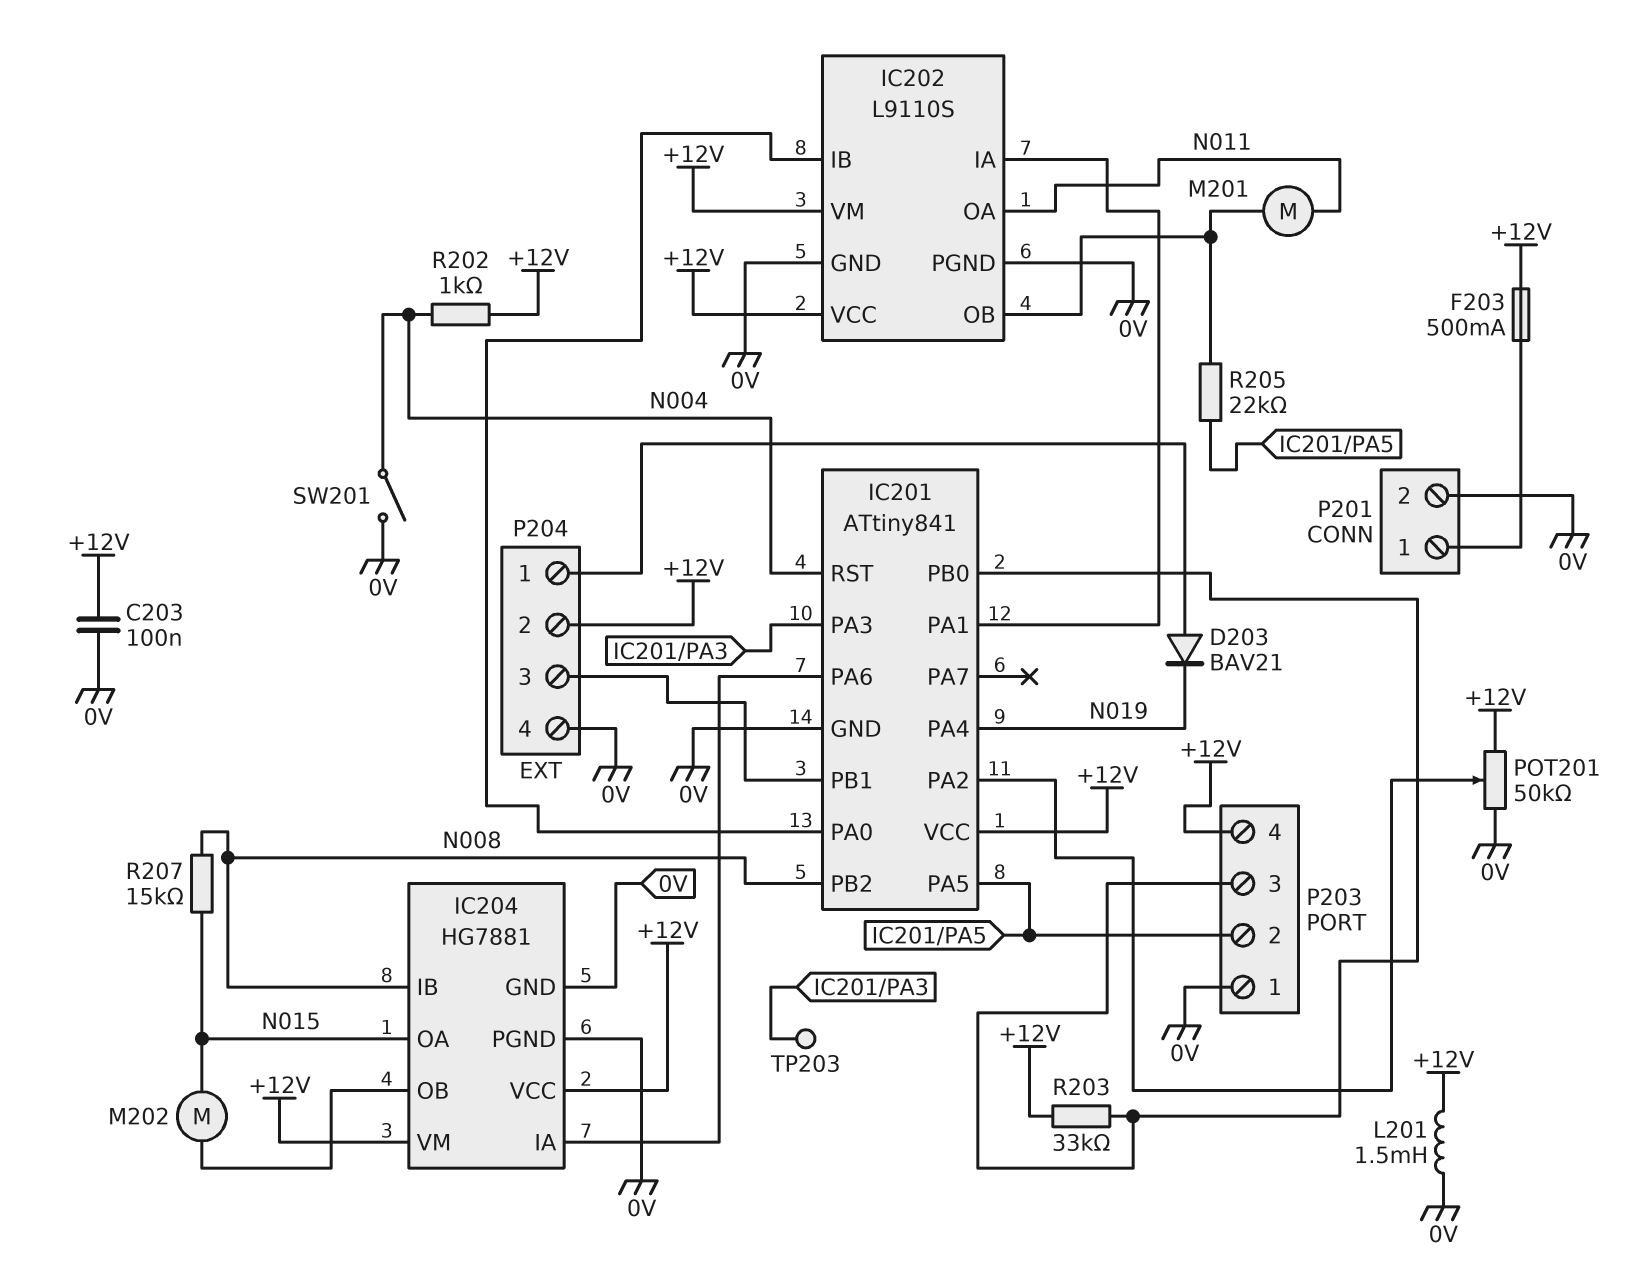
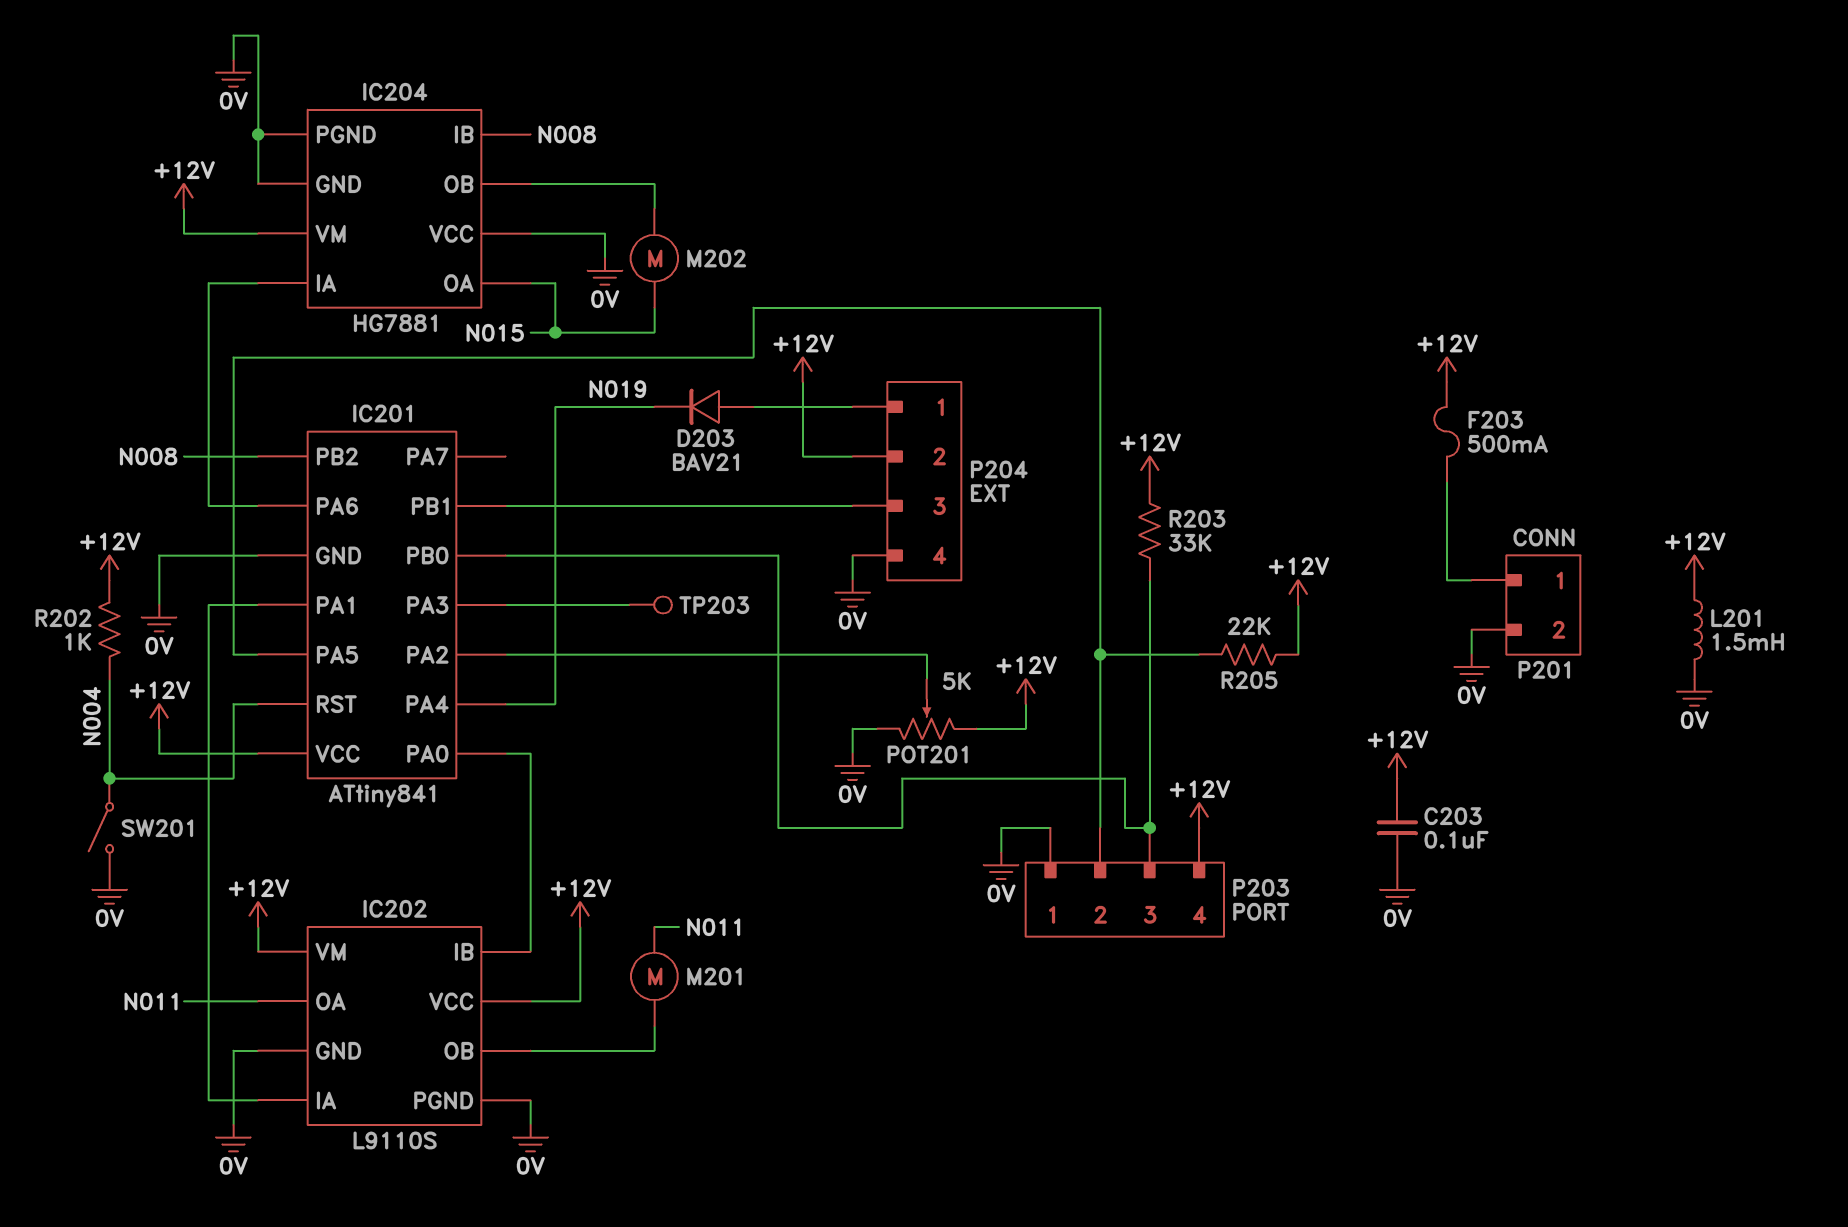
IC204 pin VCC: +12V -> 0V
POT201: 50k (+12V, 0V, wiper IC201/PA2) -> 5k (+12V, 0V, wiper IC201/PA2)
R205: 22k (IC201/PA5, IC202/OB) -> 22k (+12V, IC201/PA5)
R207: 15k (N008, N015) -> none

